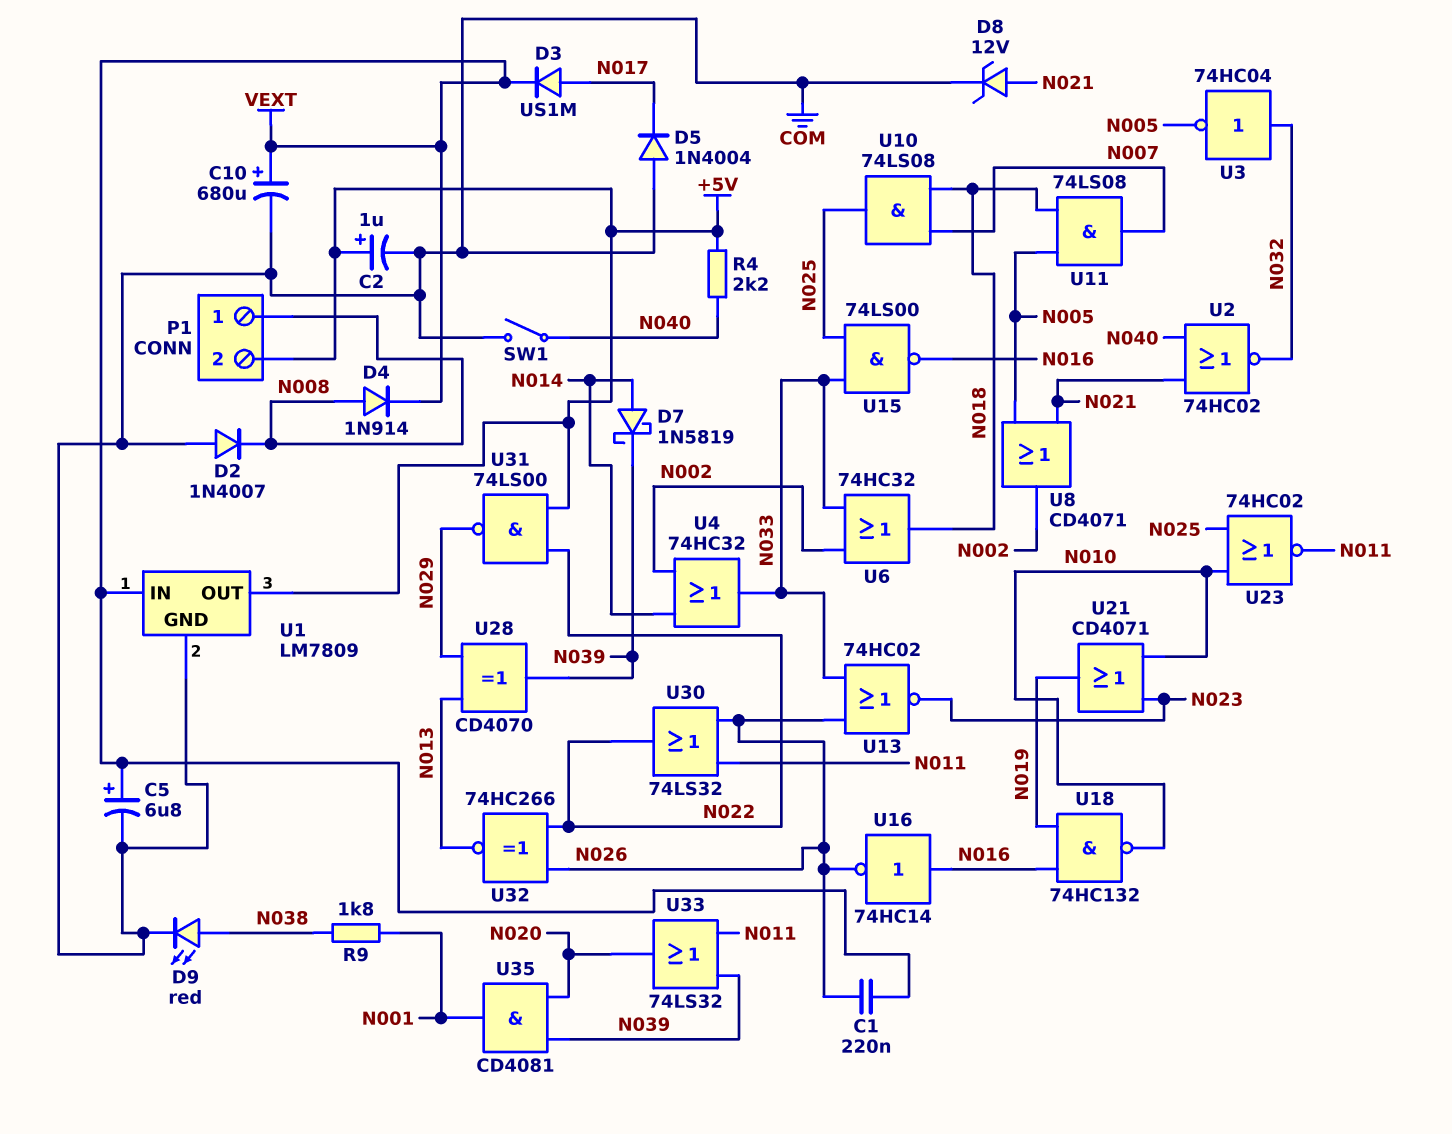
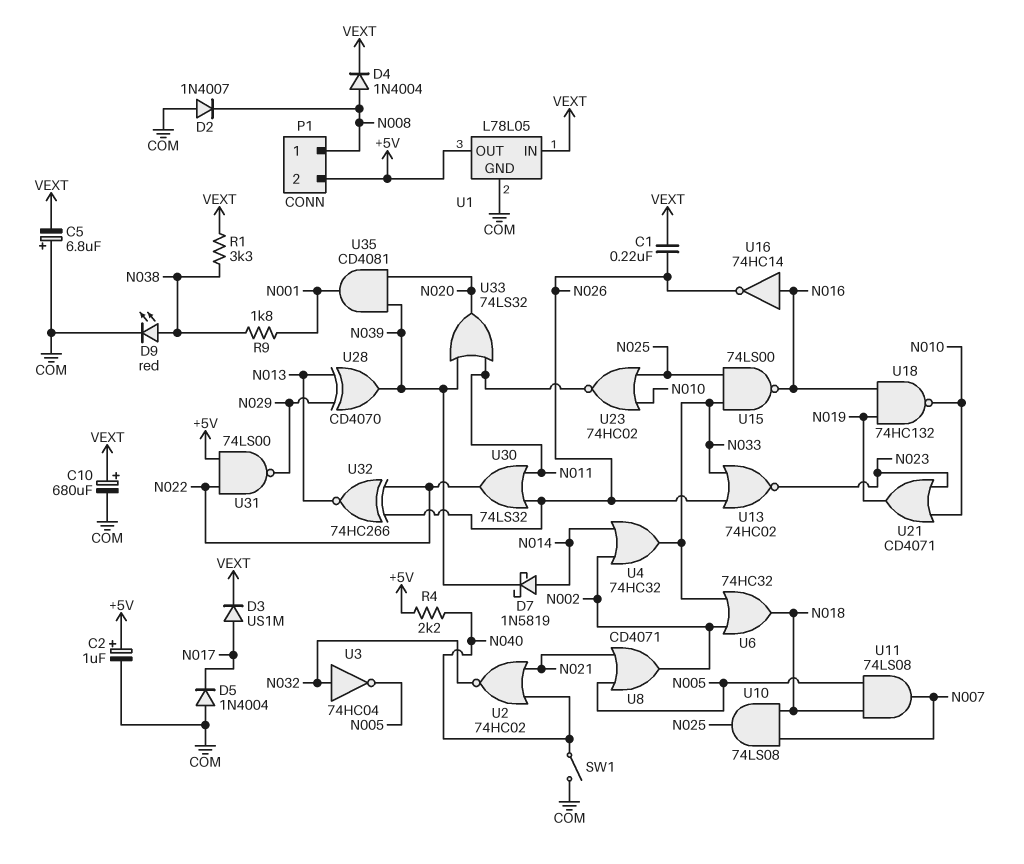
C5: 6.8uF (plus VEXT, minus COM) -> 6.8uF (plus COM, minus VEXT)
D4: diode 1N914 (A N008, K VEXT) -> diode 1N4004 (A N008, K VEXT)
D8: zener 12V (A N021, K COM) -> none
R1: none -> 3.3k (N038, VEXT)
U1: LM7809 -> L78L05

